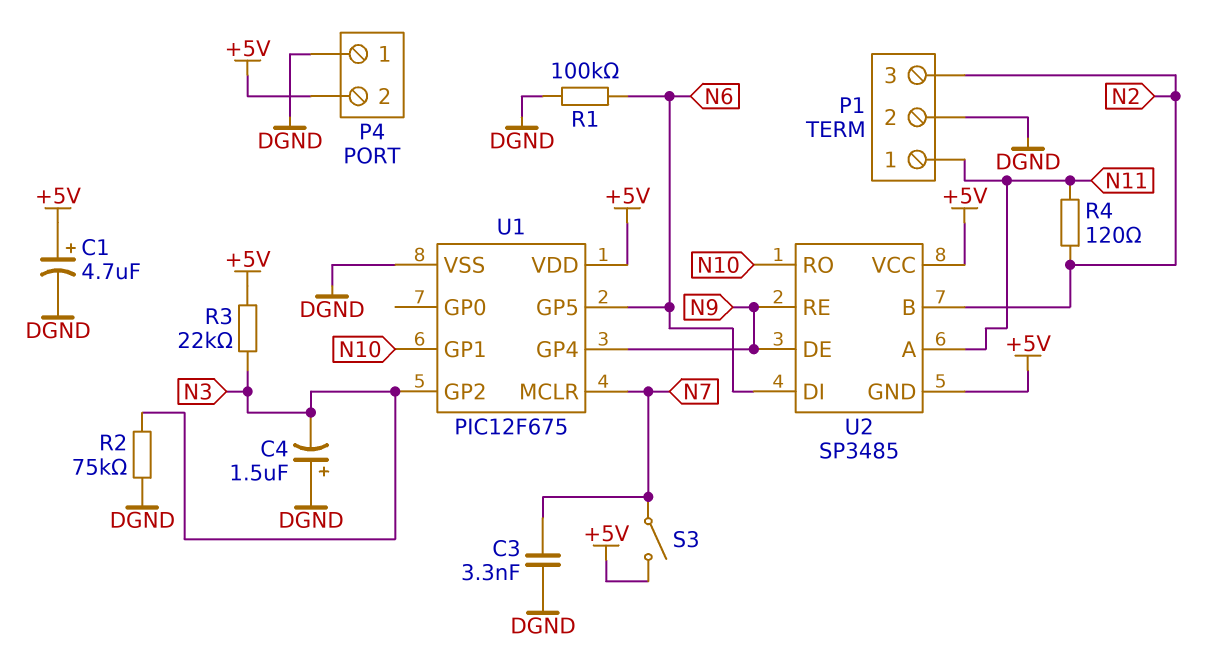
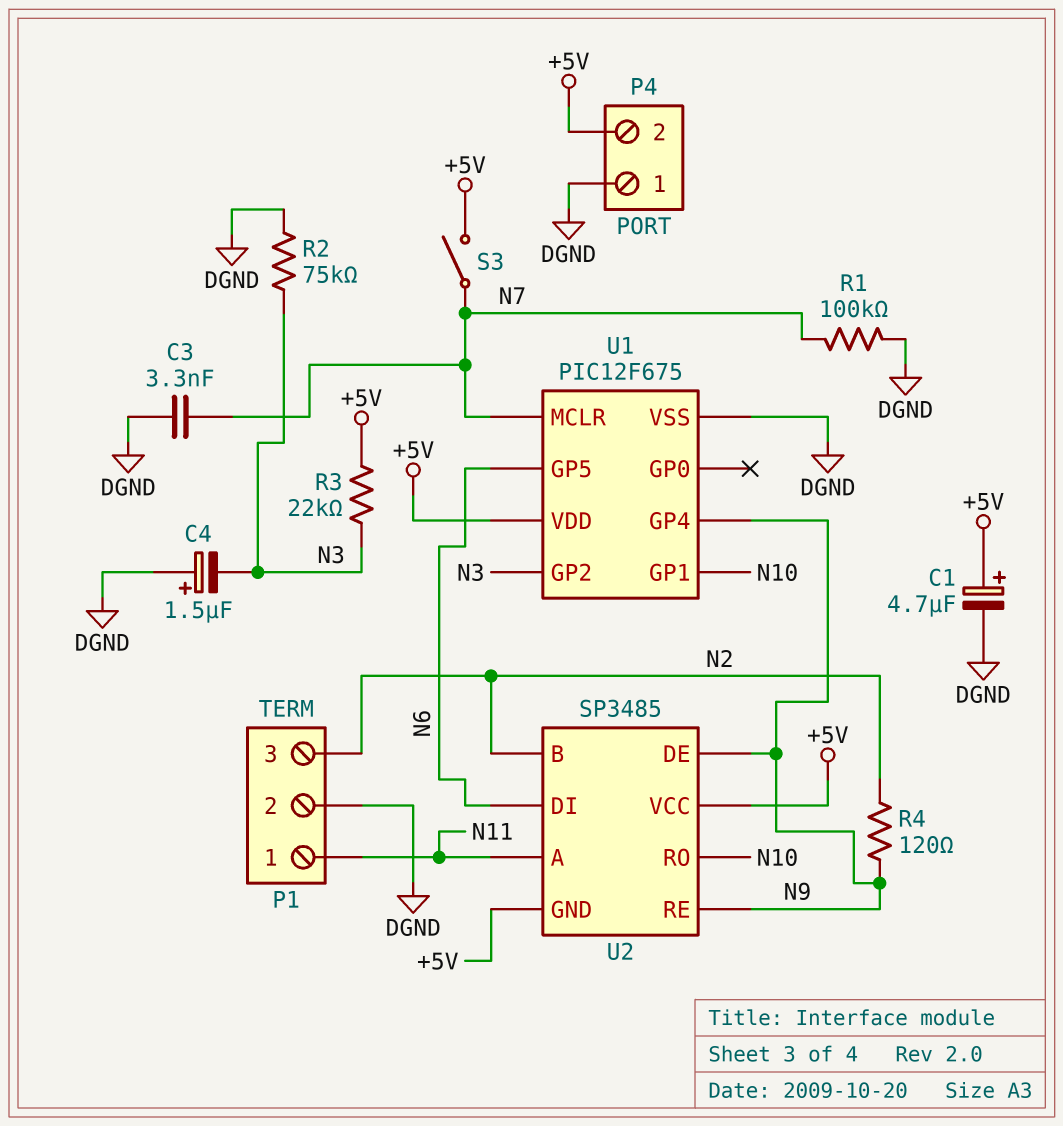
R1: 100k (DGND, N6) -> 100k (DGND, N7)
R4: 120 (N2, N11) -> 120 (N2, N9)

